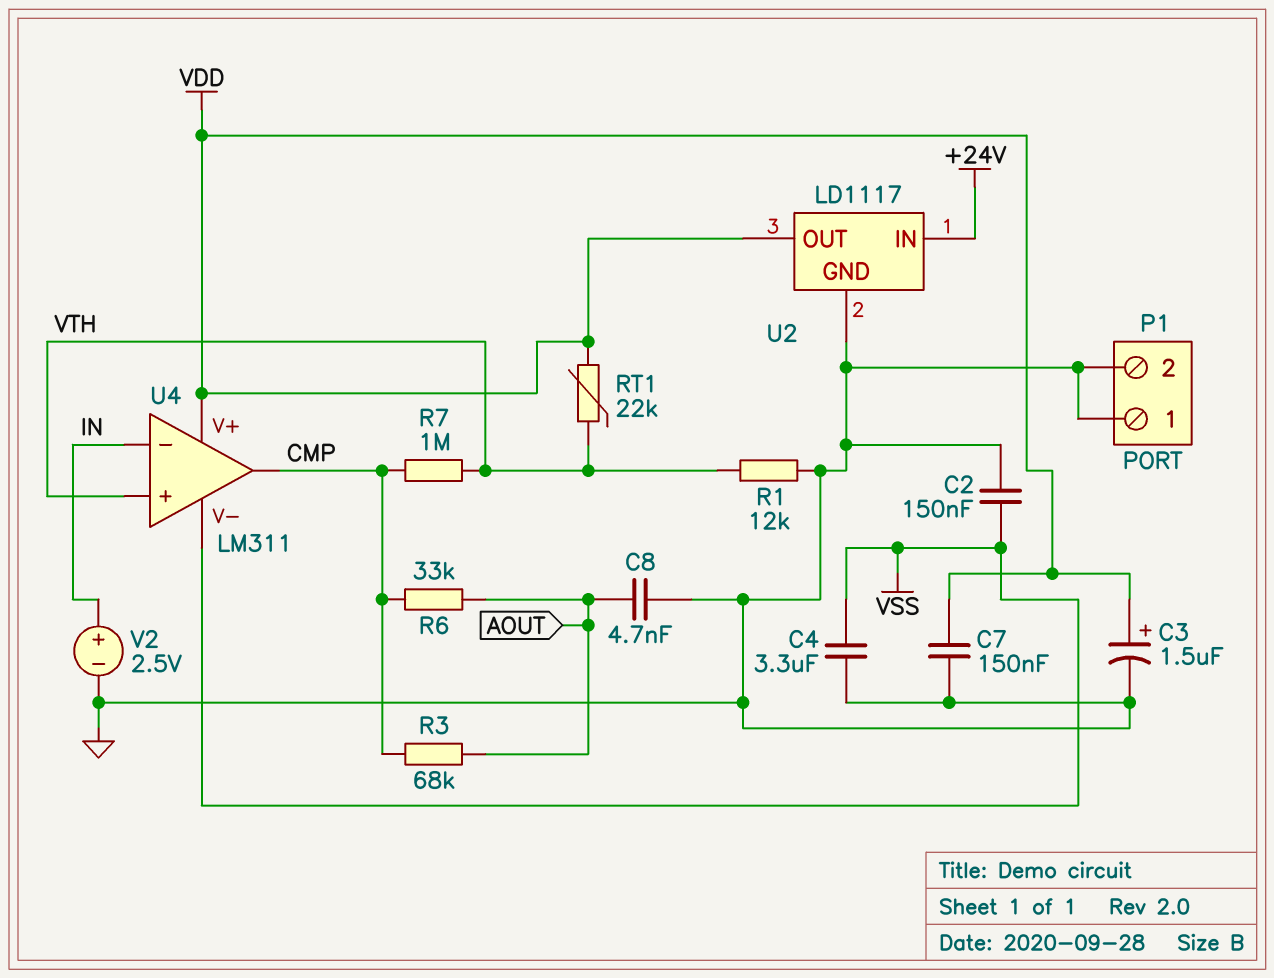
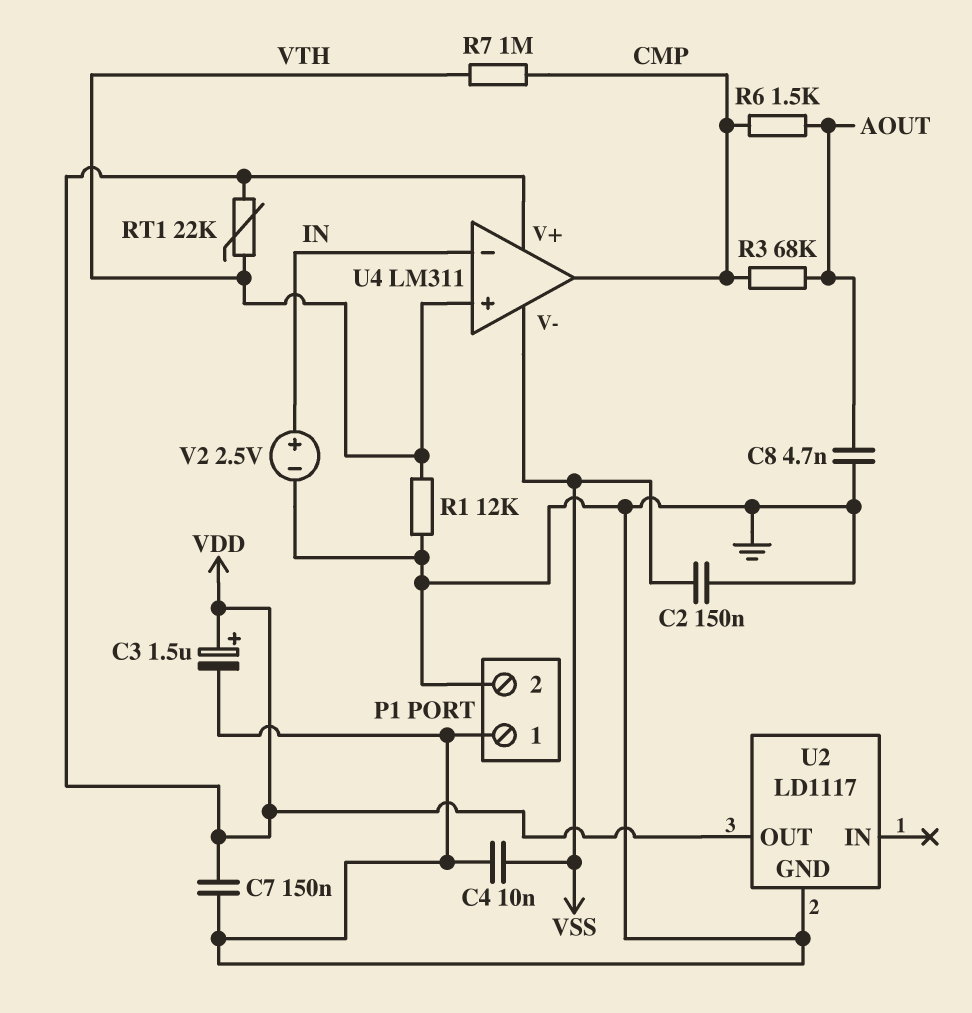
C4: 3.3uF (GND, VSS) -> 10nF (GND, VSS)
R6: 33k (AOUT, CMP) -> 1.5k (AOUT, CMP)
U2 pin IN: +24V -> none

